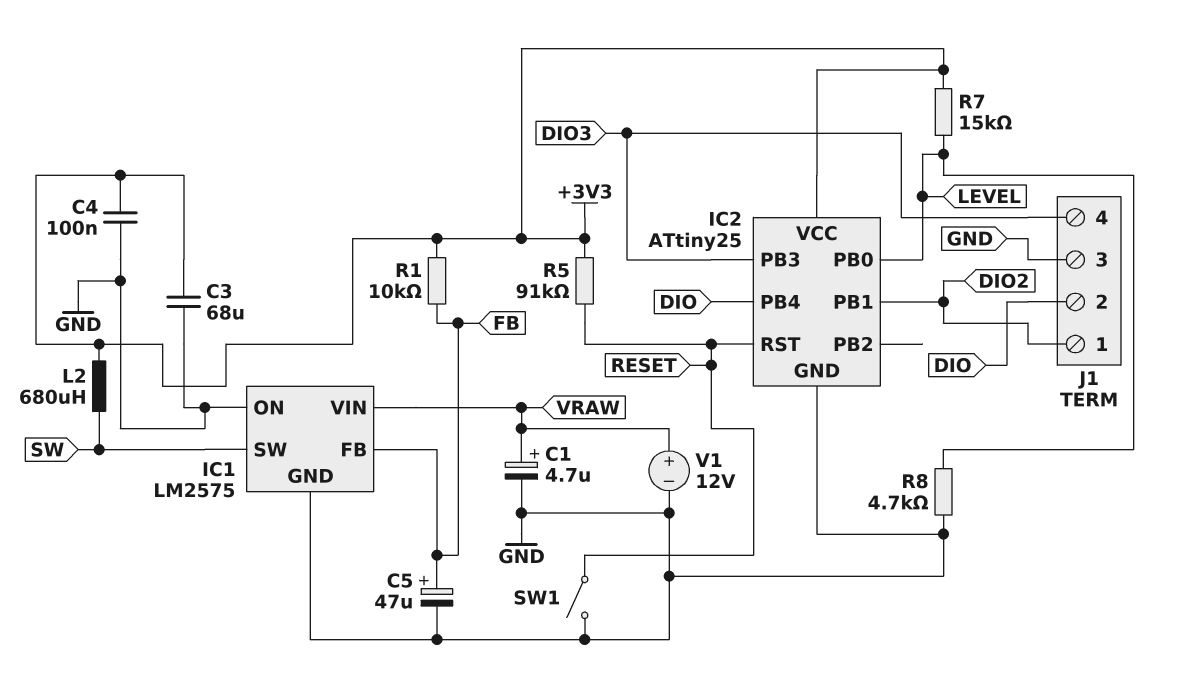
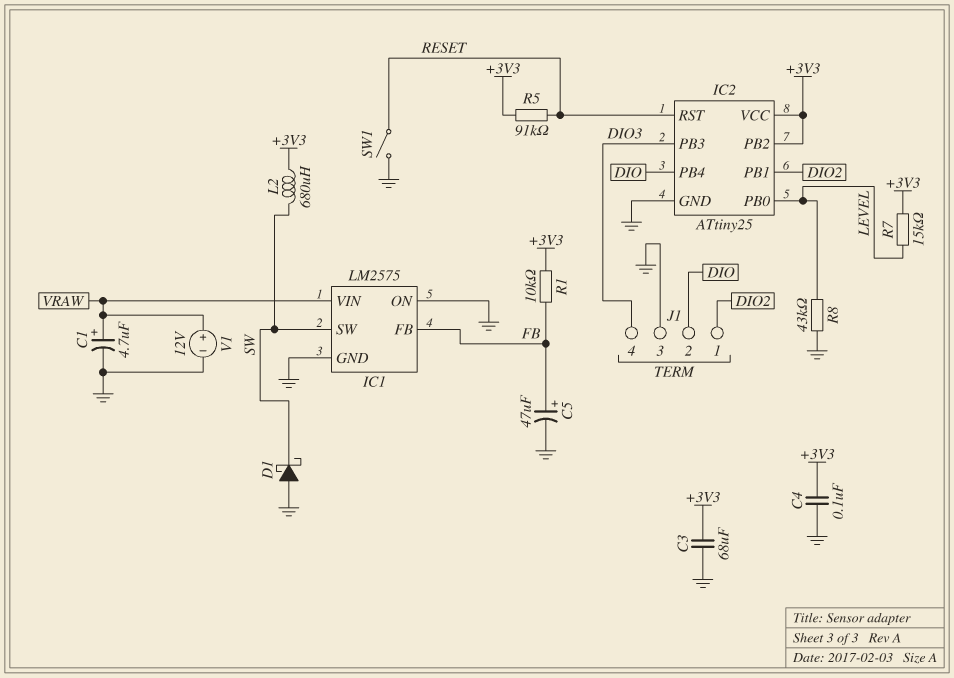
D1: none -> schottky (A GND, K SW)
IC2 pin PB2: none -> +3V3
R8: 4.7k (GND, LEVEL) -> 43k (GND, LEVEL)

